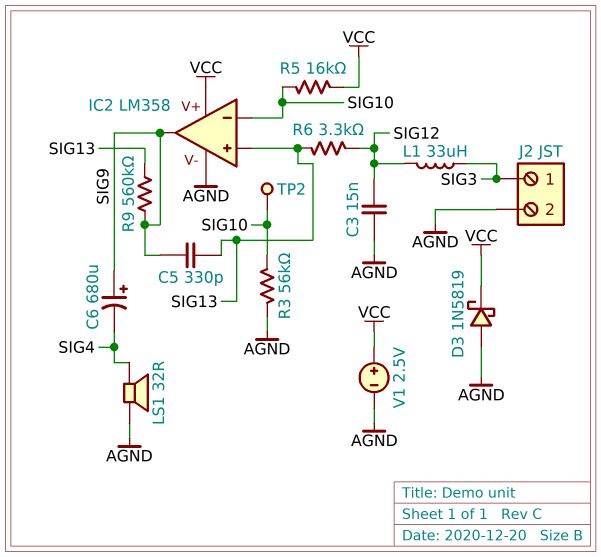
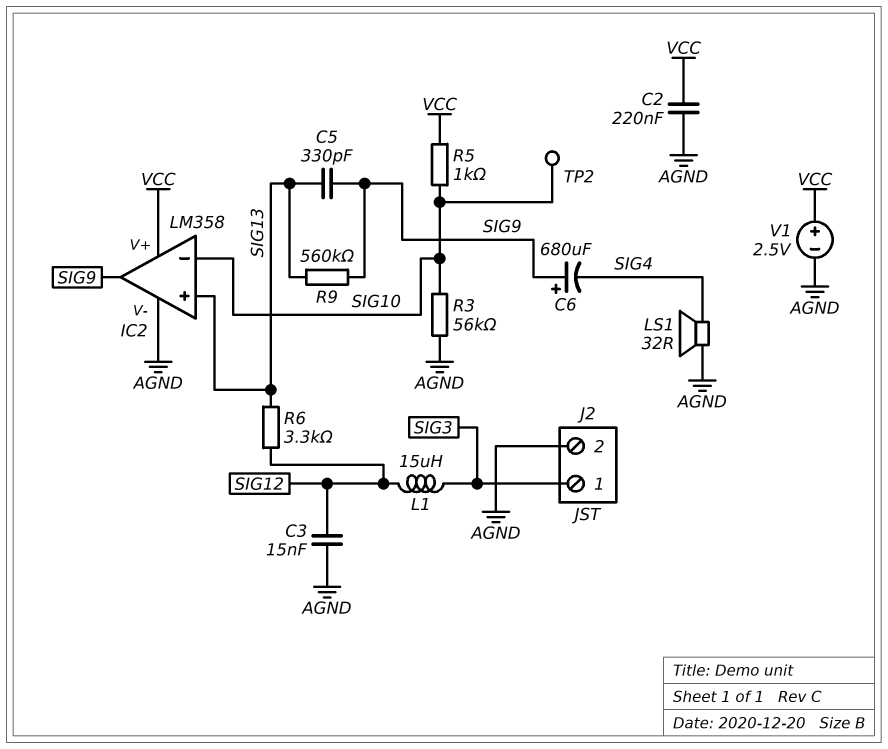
C2: none -> 220nF (AGND, VCC)
D3: schottky 1N5819 (A AGND, K VCC) -> none
L1: 33uH (SIG3, SIG12) -> 15uH (SIG3, SIG12)
R5: 16k (SIG10, VCC) -> 1k (SIG10, VCC)

